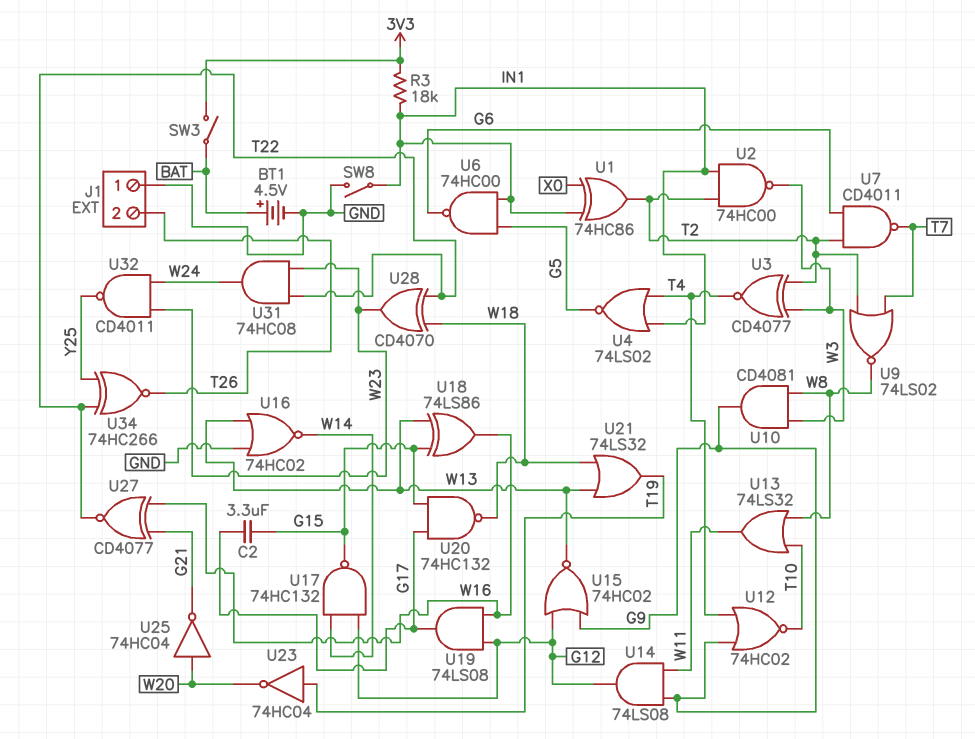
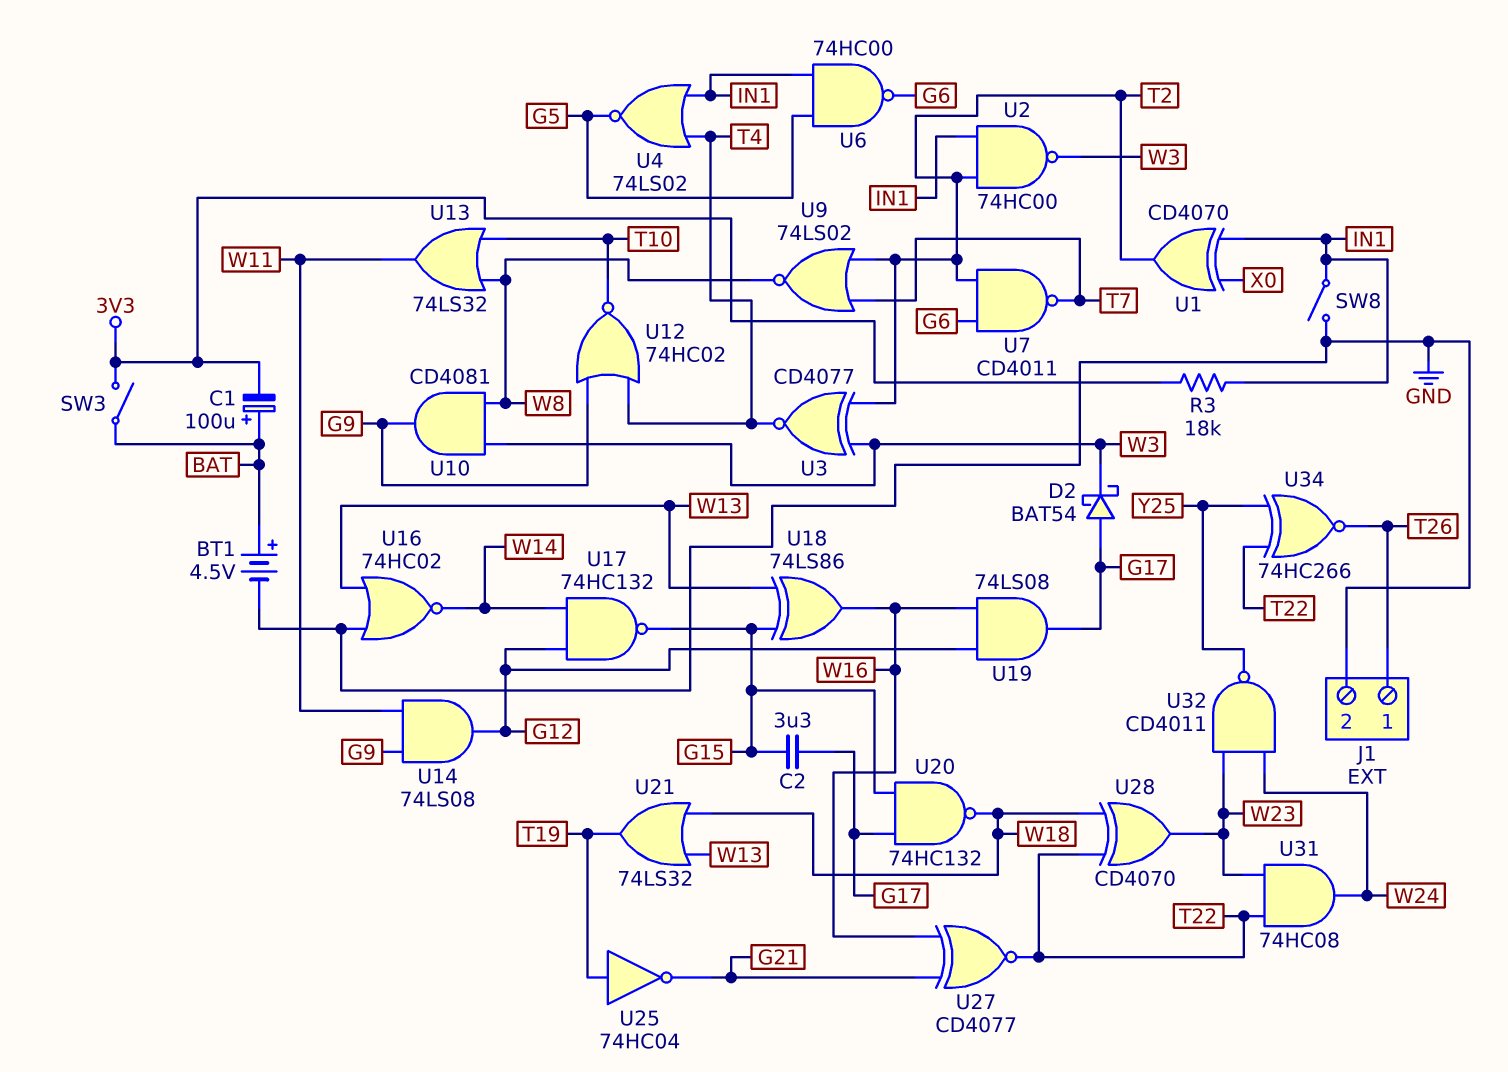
C1: none -> 100uF (plus BAT, minus 3V3)
D2: none -> schottky BAT54 (A G17, K W3)
J1 pin 1: GND -> T26
J1 pin 2: T26 -> GND
U1: XOR 74HC86 (in IN1, in X0, out T2) -> XOR CD4070 (in IN1, in X0, out T2)
U15: NOR 74HC02 (in G9, in G12, out W13) -> none
U23: NOT 74HC04 (in T19, out W20) -> none
U25: NOT 74HC04 (in W20, out G21) -> NOT 74HC04 (in T19, out G21)

